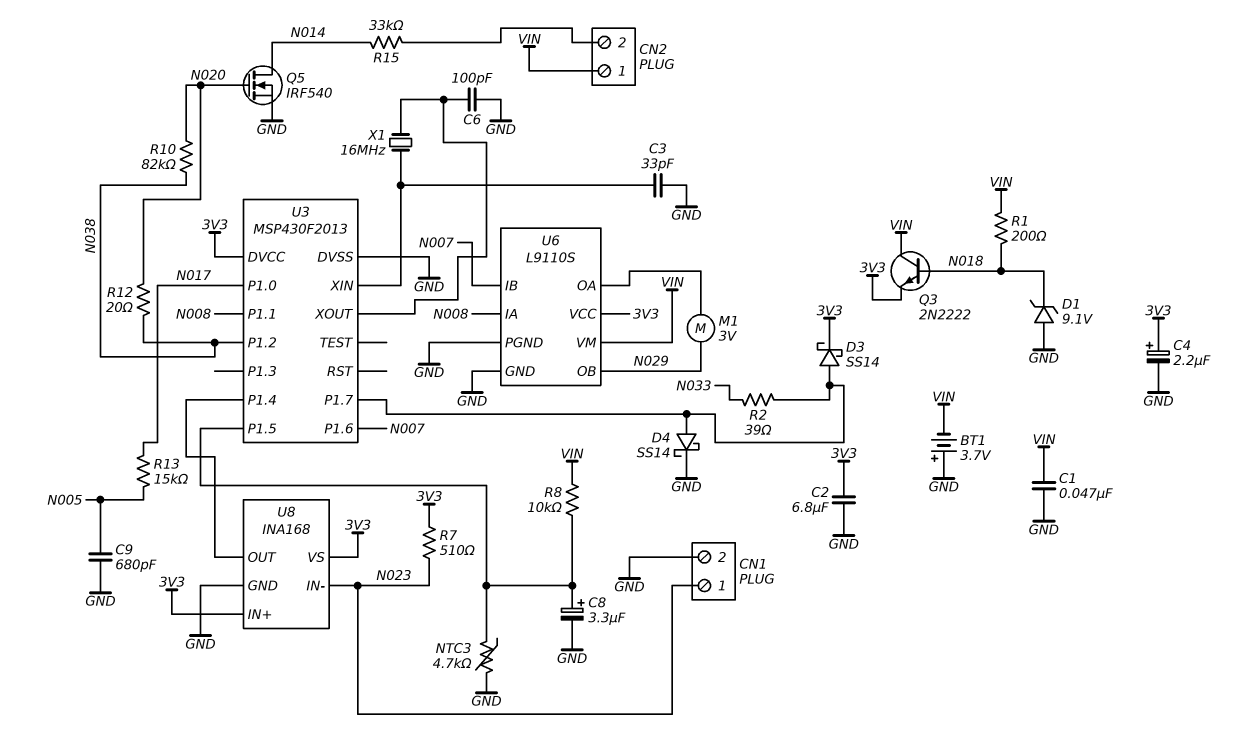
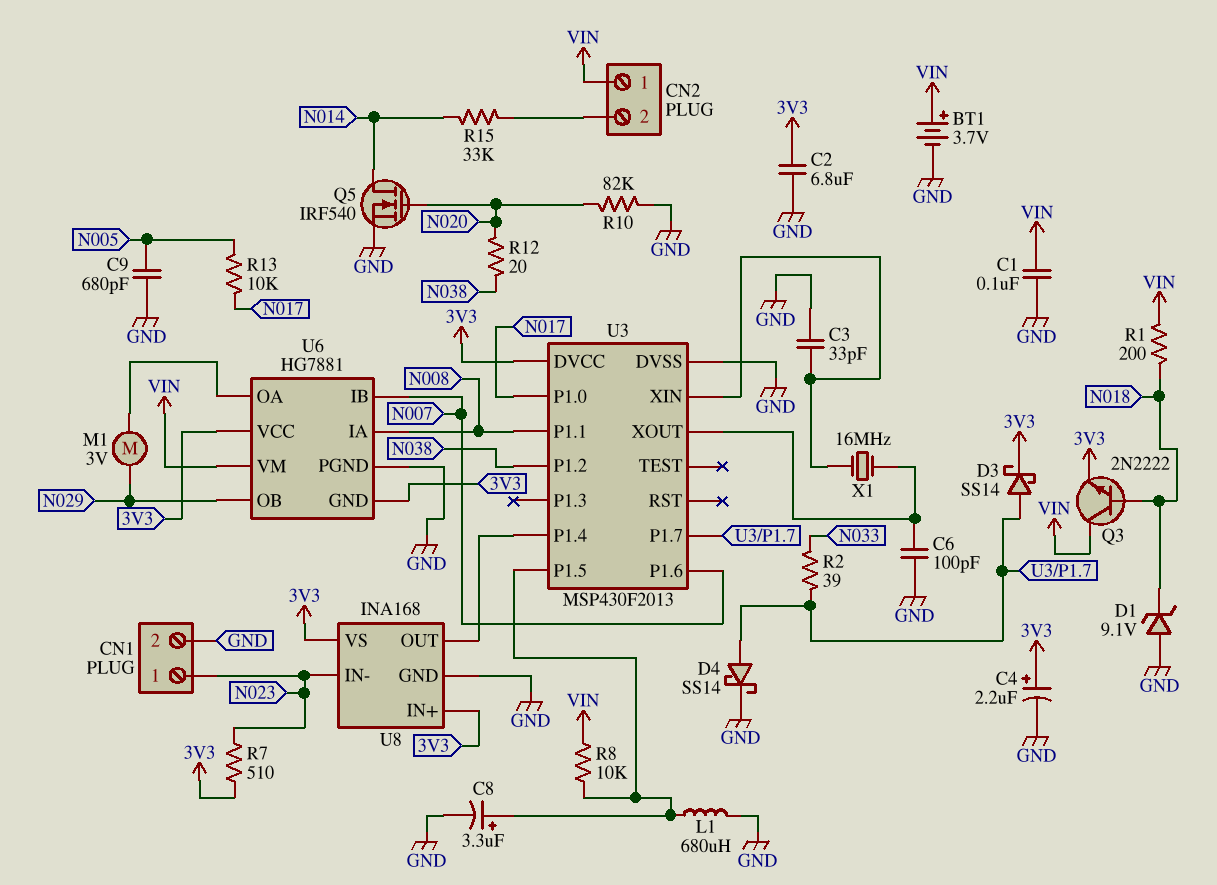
BT1: 3.7V (plus GND, minus VIN) -> 3.7V (plus VIN, minus GND)
C1: 47nF (GND, VIN) -> 100nF (GND, VIN)
L1: none -> 680uH (GND, U3/P1.5)
NTC3: 4.7k (GND, U3/P1.5) -> none
R10: 82k (N020, N038) -> 82k (GND, N020)
R13: 15k (N005, N017) -> 10k (N005, N017)
U6: L9110S -> HG7881
U6 pin GND: GND -> 3V3

